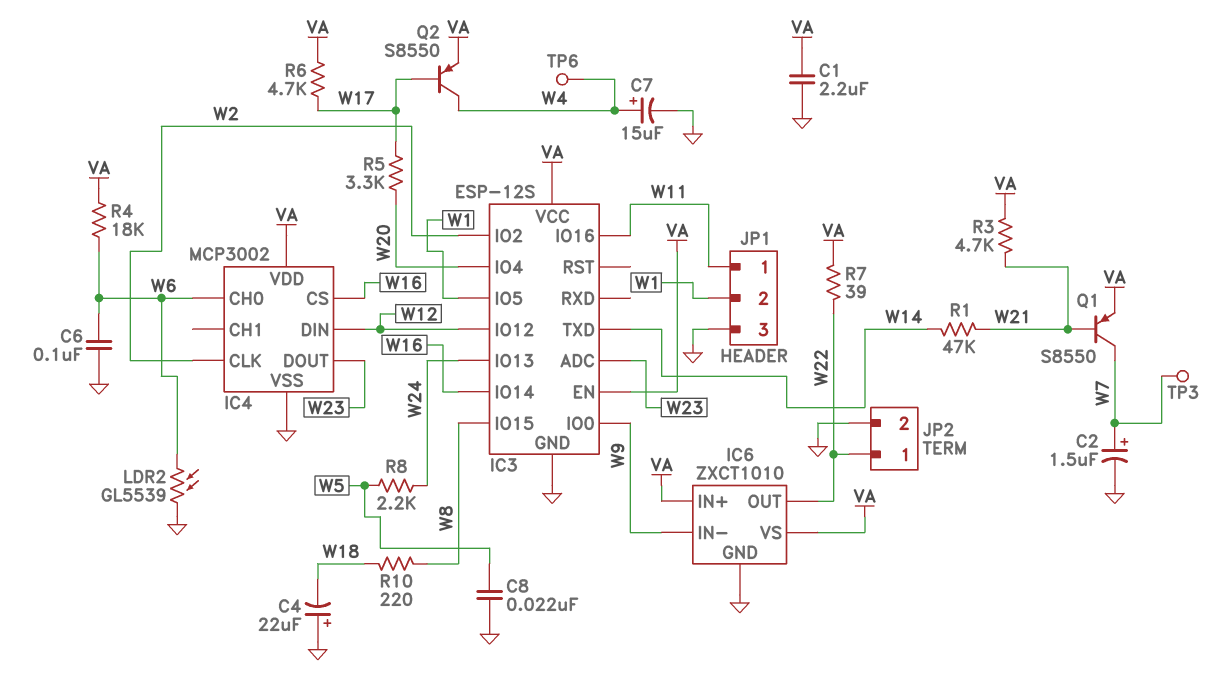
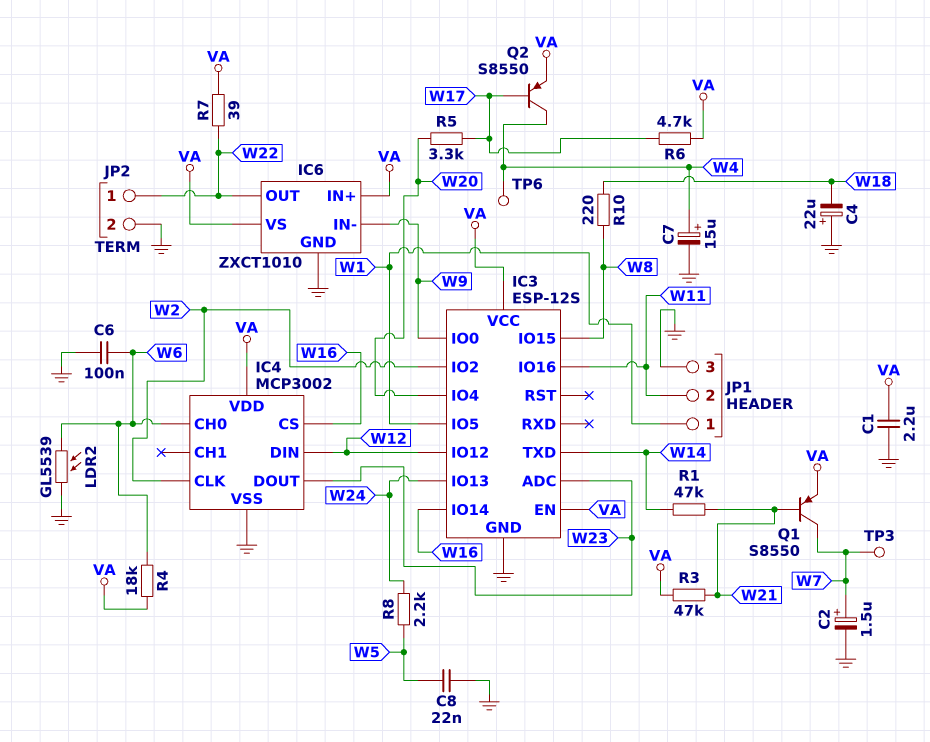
JP1 pin 1: W11 -> W1
JP1 pin 2: W1 -> W11
R3: 4.7k (VA, W21) -> 47k (VA, W21)

